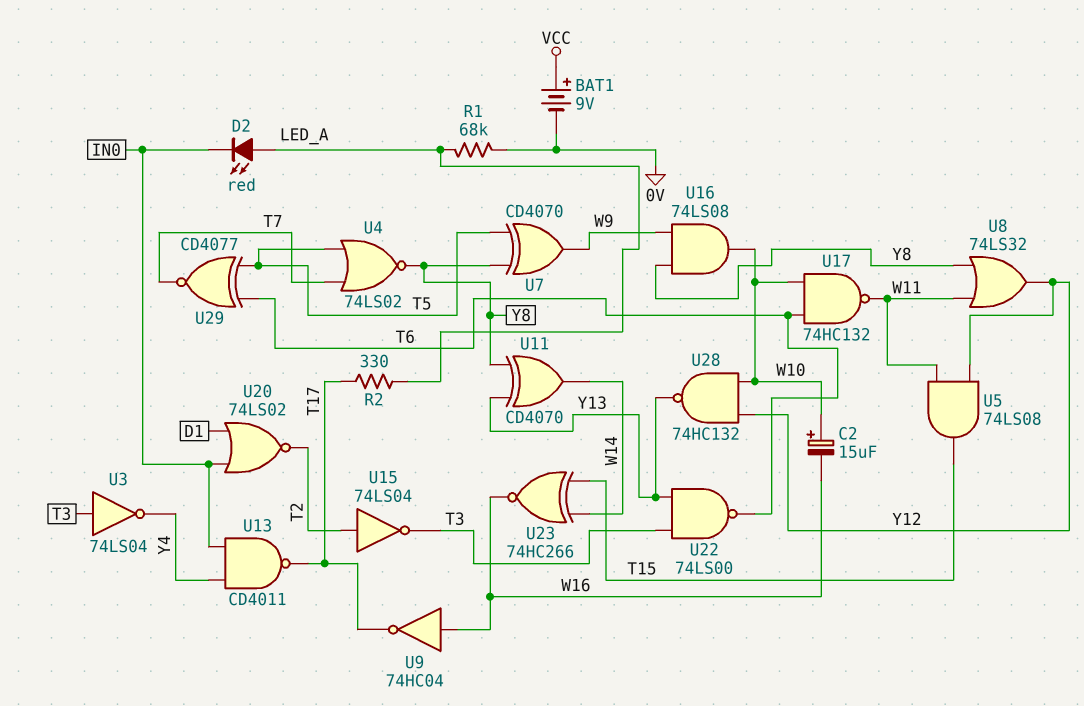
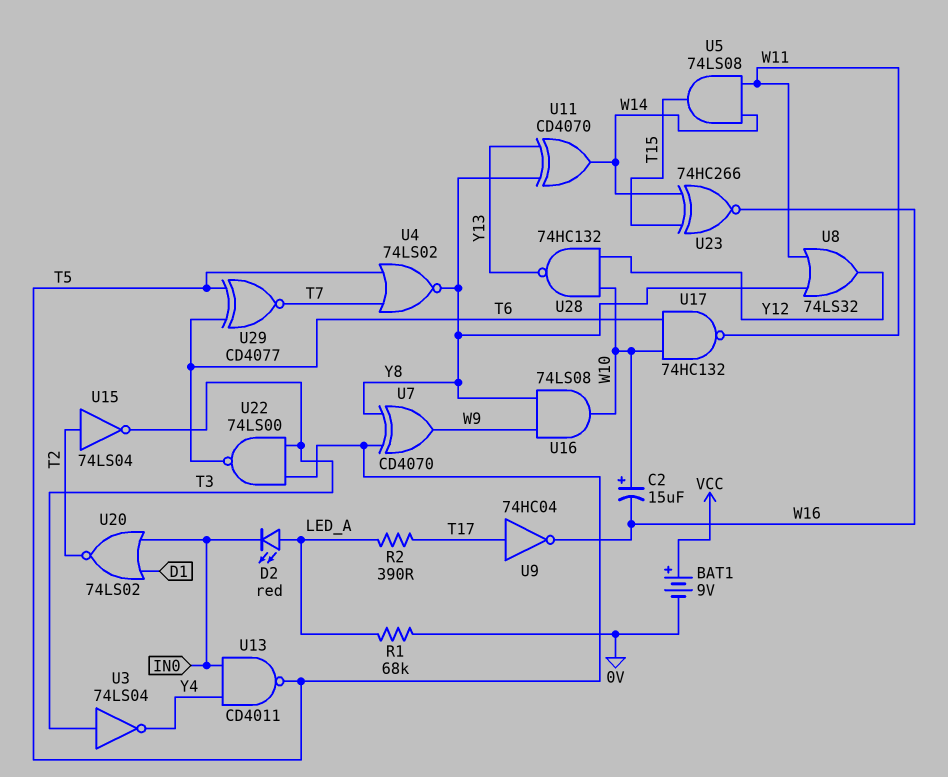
R2: 330 (LED_A, T17) -> 390 (LED_A, T17)
U5: AND 74LS08 (in W11, in Y12, out T15) -> AND 74LS08 (in W11, in W14, out T15)
U9: NOT 74HC04 (in W16, out T17) -> NOT 74HC04 (in T17, out W16)
U13: NAND CD4011 (in IN0, in Y4, out T17) -> NAND CD4011 (in IN0, in Y4, out T5)
U22: NAND 74LS00 (in T3, in Y13, out T6) -> NAND 74LS00 (in T3, in T5, out T6)

